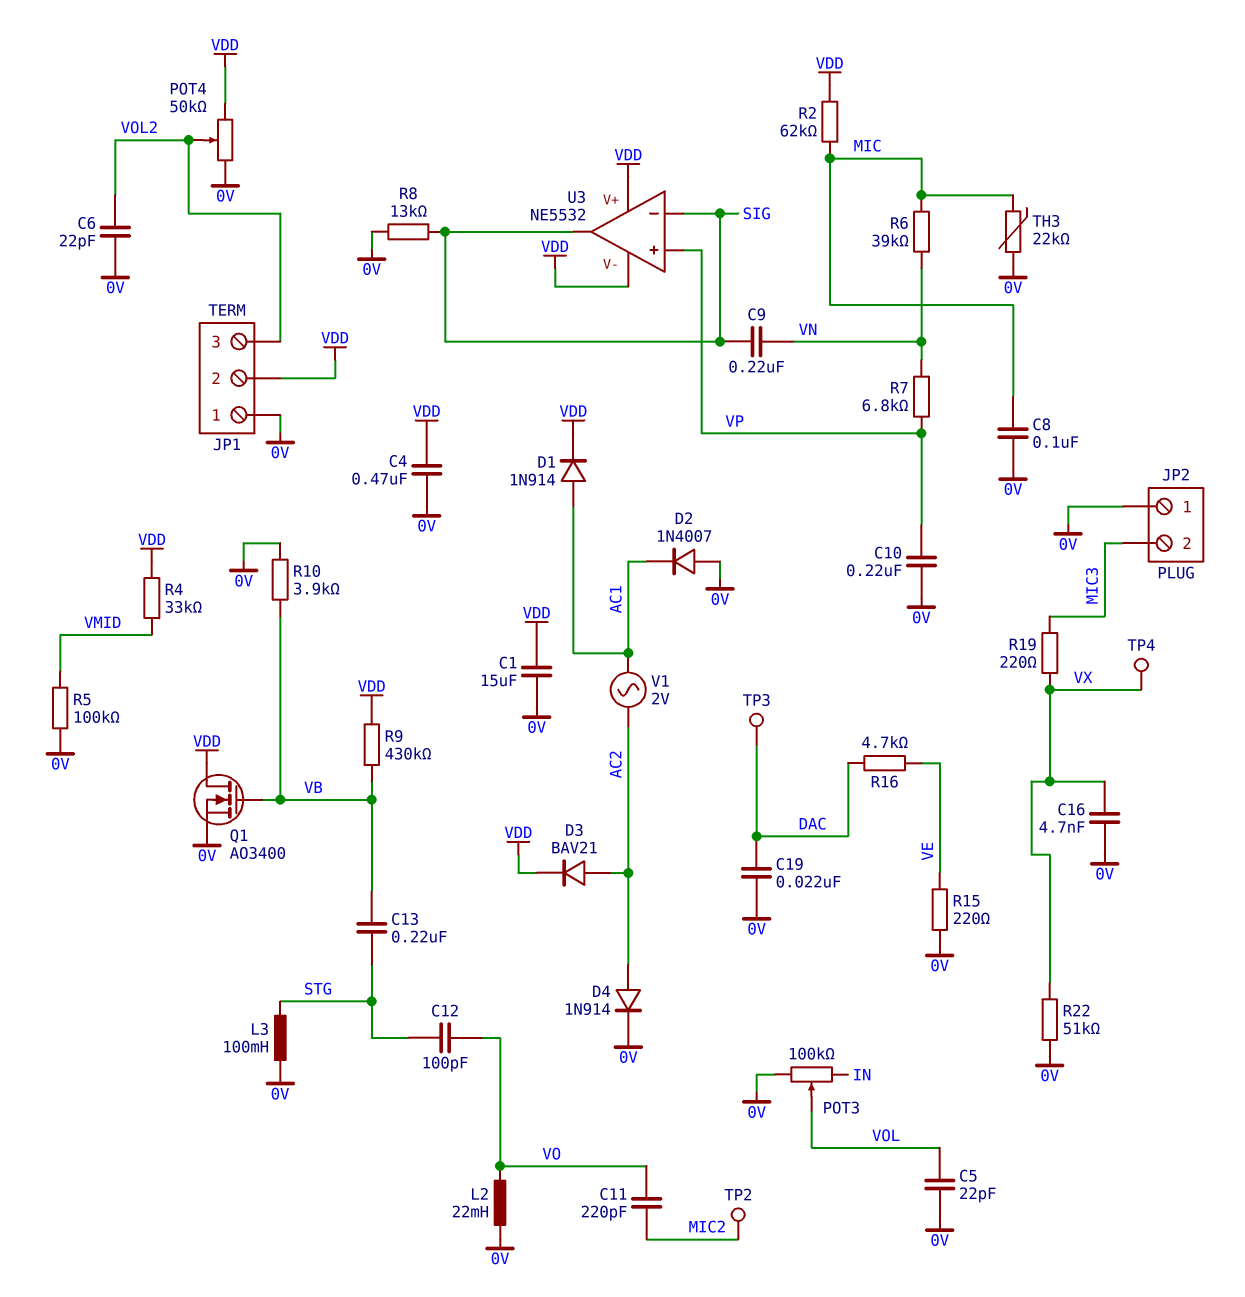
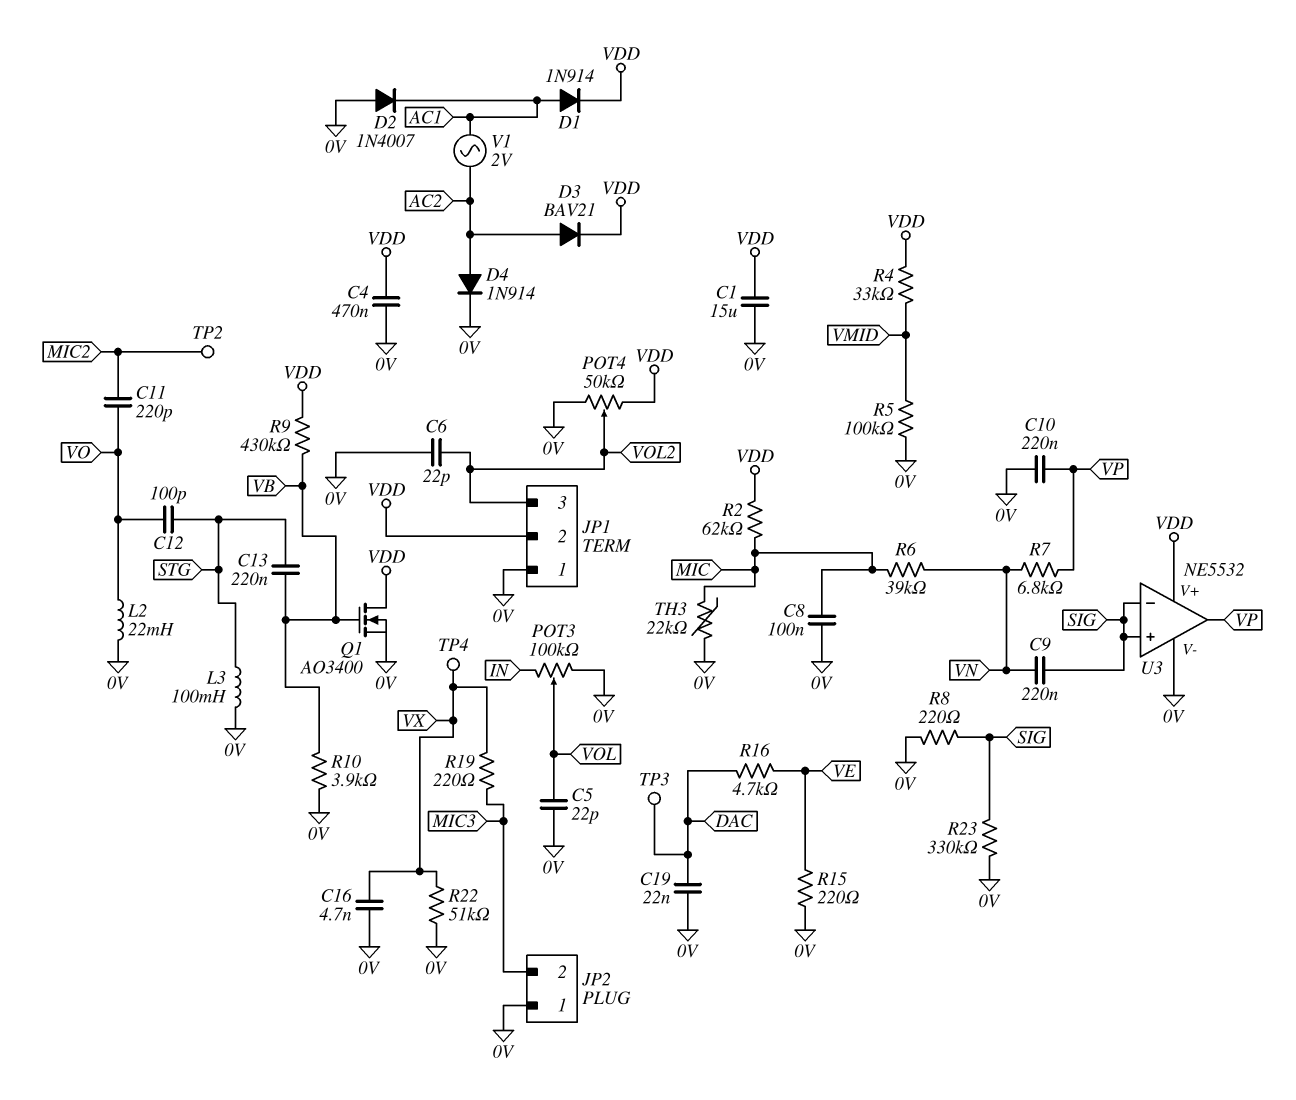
R8: 13k (0V, SIG) -> 220 (0V, SIG)
R23: none -> 330k (0V, SIG)
U3 pin V-: VDD -> 0V
U3 pin in+: VP -> SIG
U3 pin out: SIG -> VP

